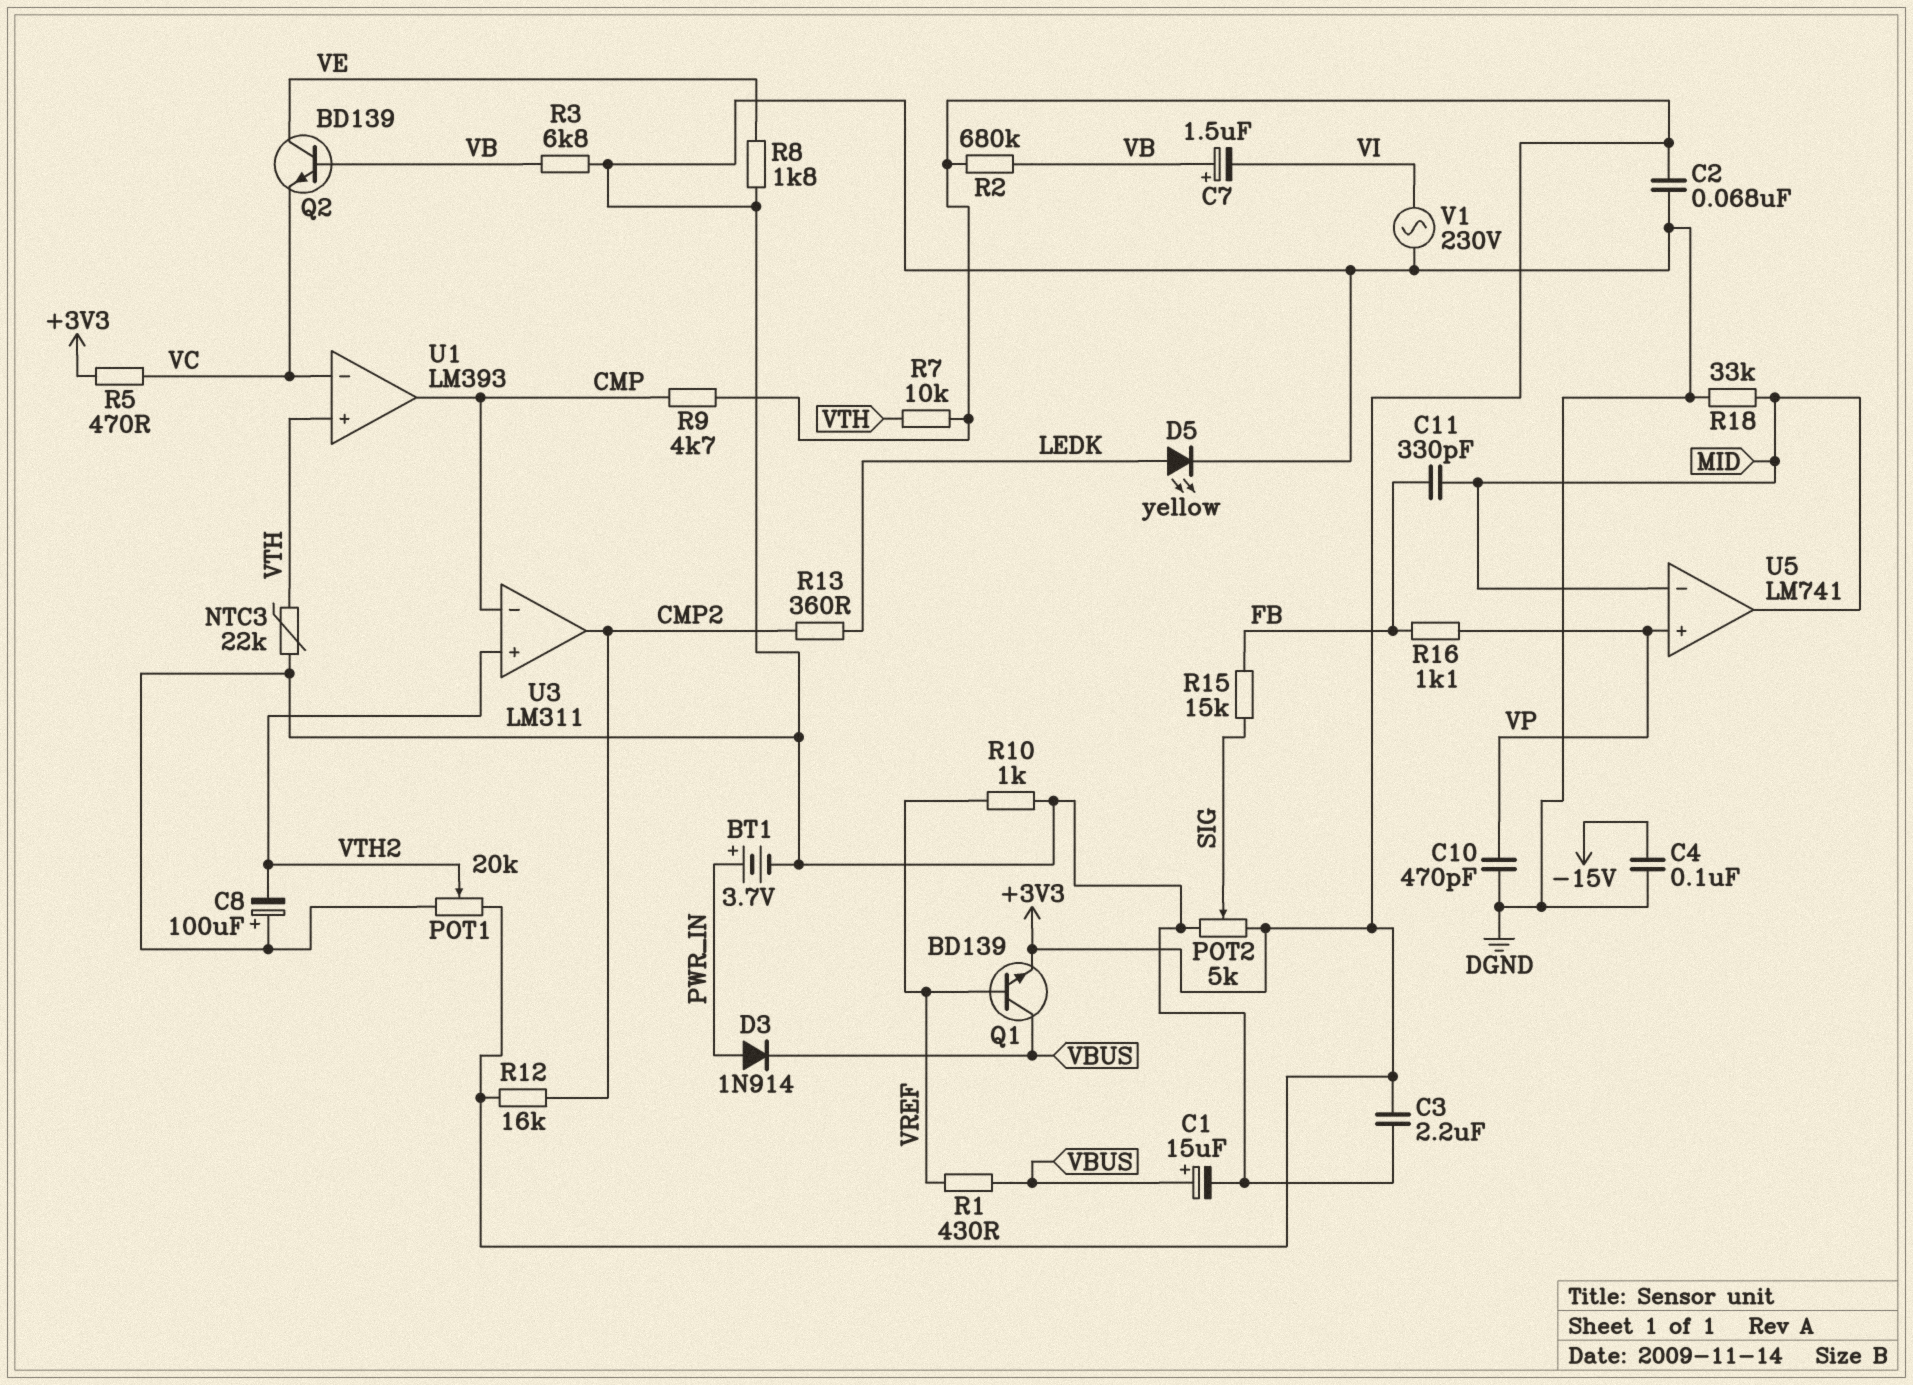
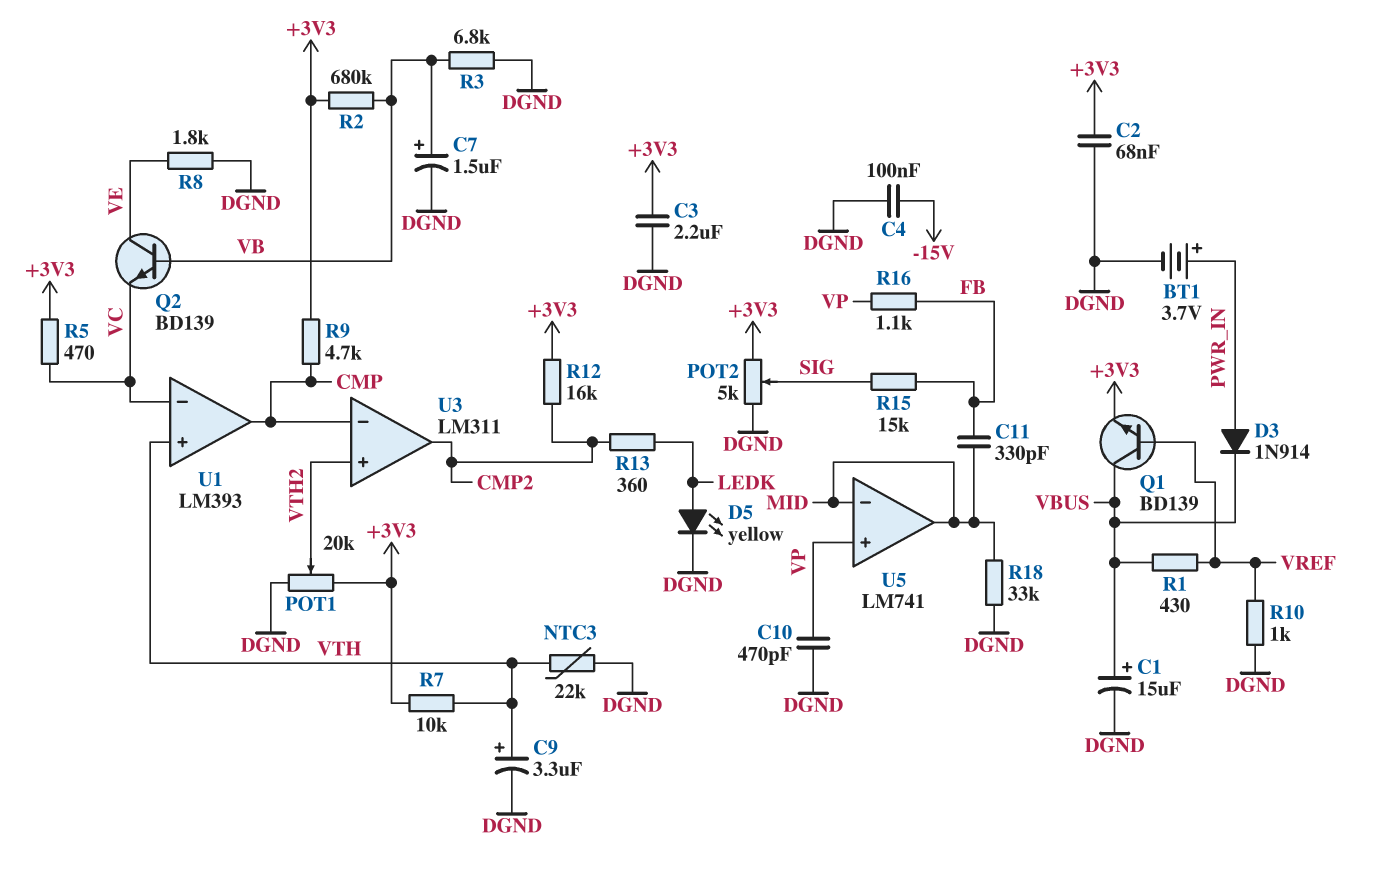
C7: 1.5uF (plus VB, minus VI) -> 1.5uF (plus VB, minus DGND)
C8: 100uF (plus DGND, minus VTH2) -> none
C9: none -> 3.3uF (plus VTH, minus DGND)
V1: AC 230V (DGND, VI) -> none

